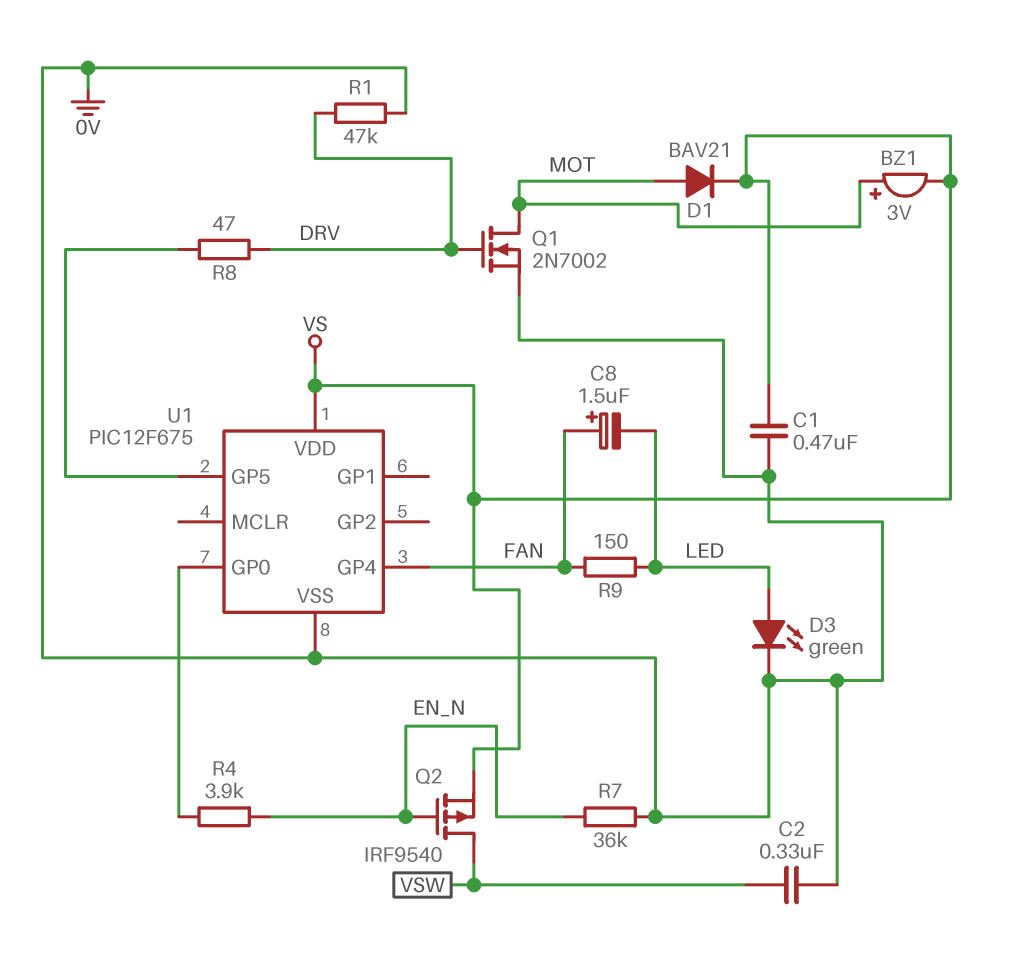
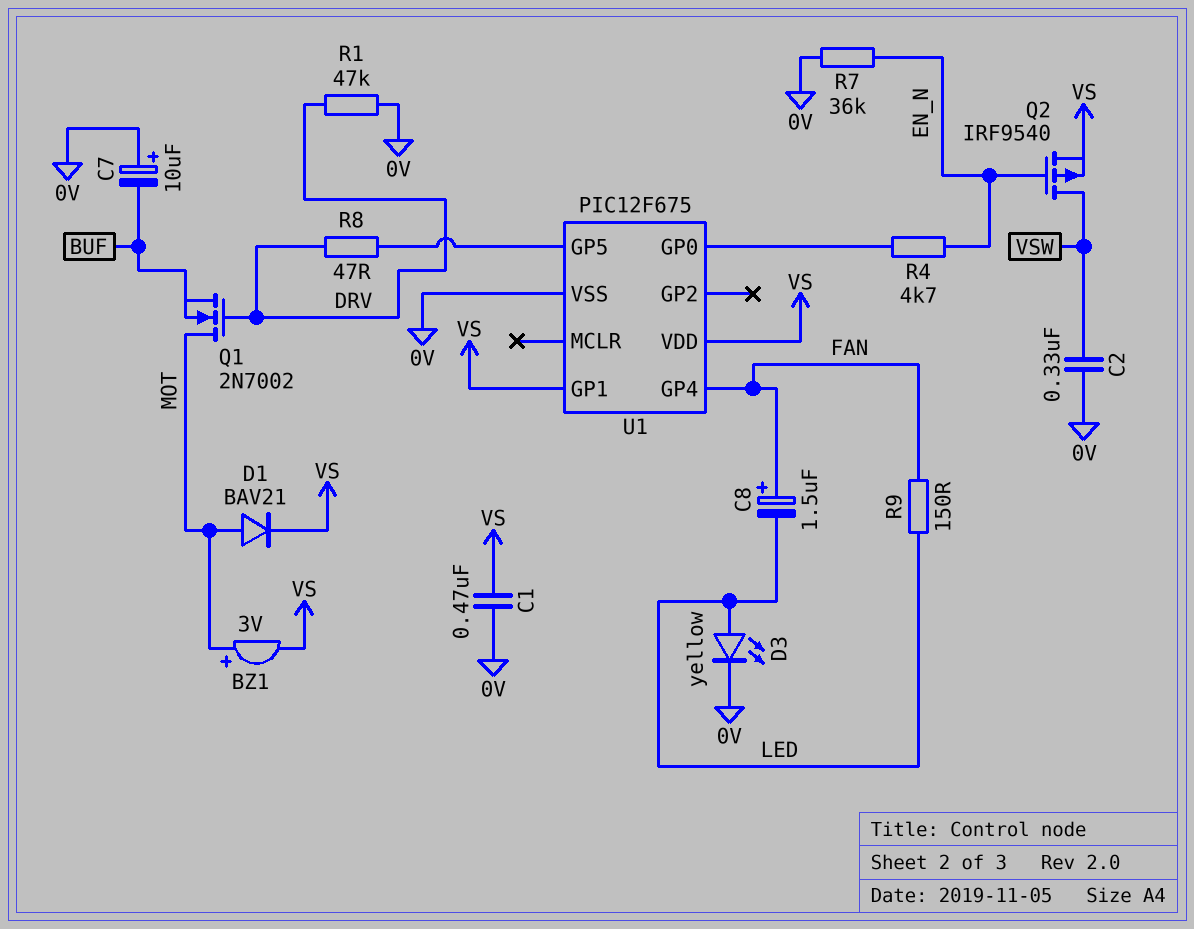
C7: none -> 10uF (plus 0V, minus BUF)
D3: LED green (A LED, K 0V) -> LED yellow (A LED, K 0V)
Q1: NMOS 2N7002 (G DRV, D MOT, S 0V) -> NMOS 2N7002 (G DRV, D MOT, S BUF)
R4: 3.9k (EN_N, U1/GP0) -> 4.7k (EN_N, U1/GP0)
U1 pin GP1: none -> VS

